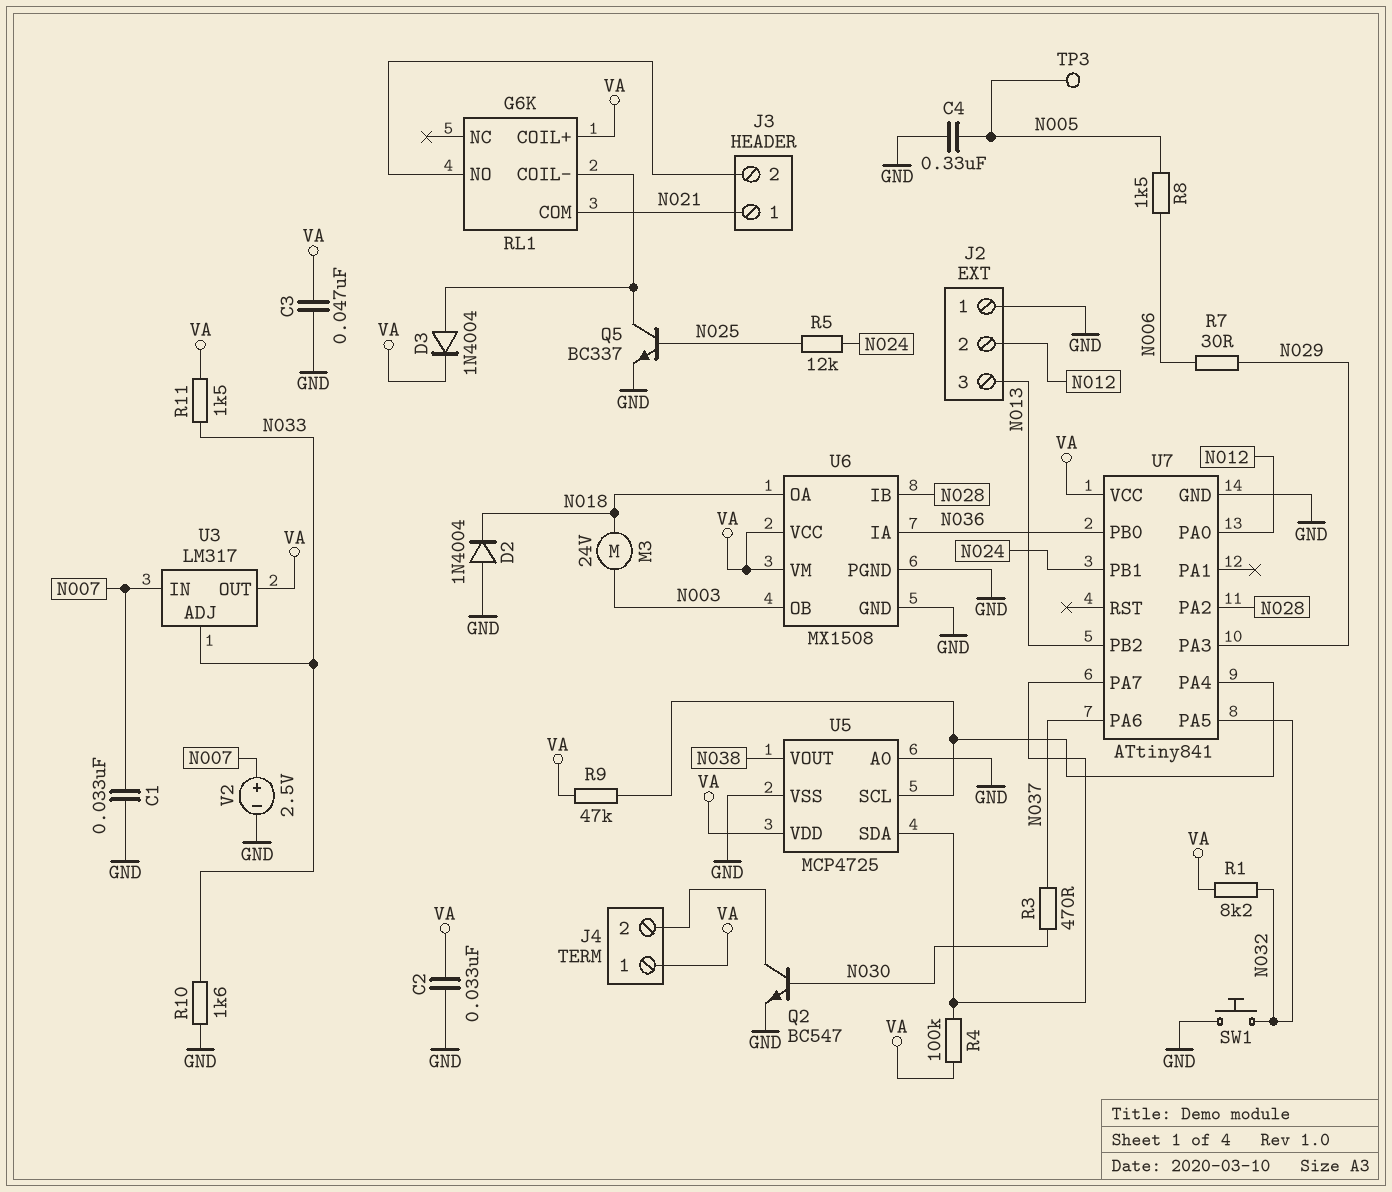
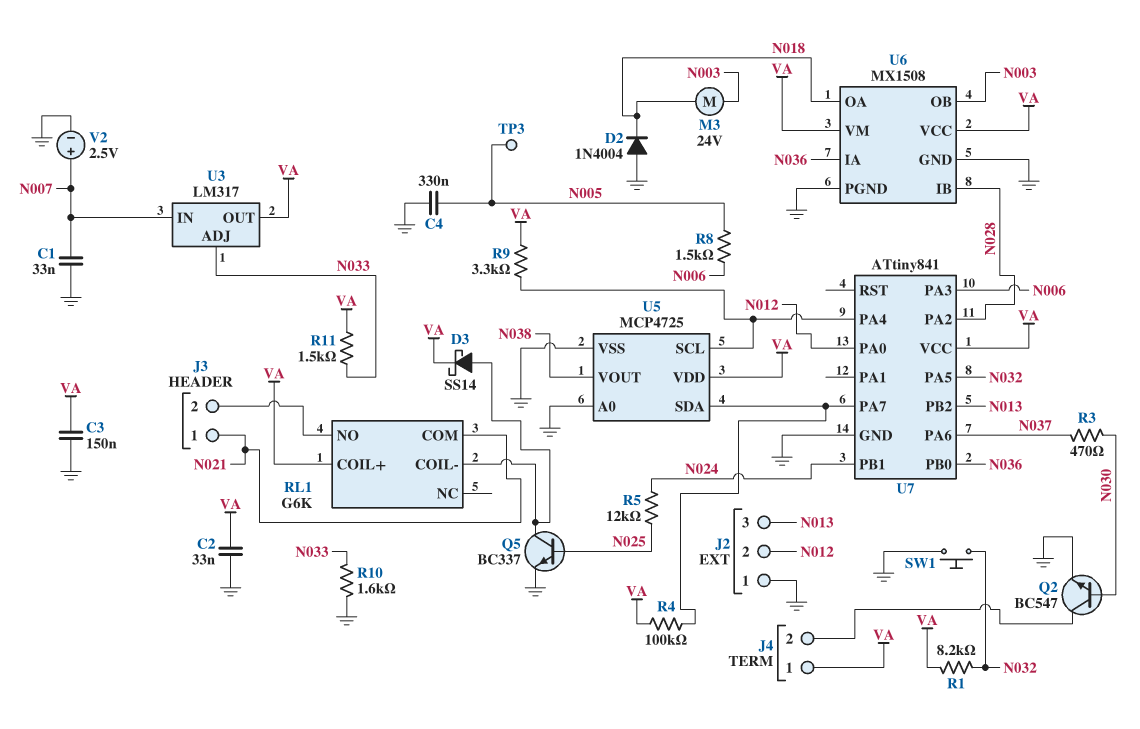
C3: 47nF (GND, VA) -> 150nF (GND, VA)
D3: diode 1N4004 (A RL1/COIL-, K VA) -> schottky SS14 (A RL1/COIL-, K VA)
R7: 30 (N006, N029) -> none
R9: 47k (U5/SCL, VA) -> 3.3k (U5/SCL, VA)
U7 pin PA3: N029 -> N006

